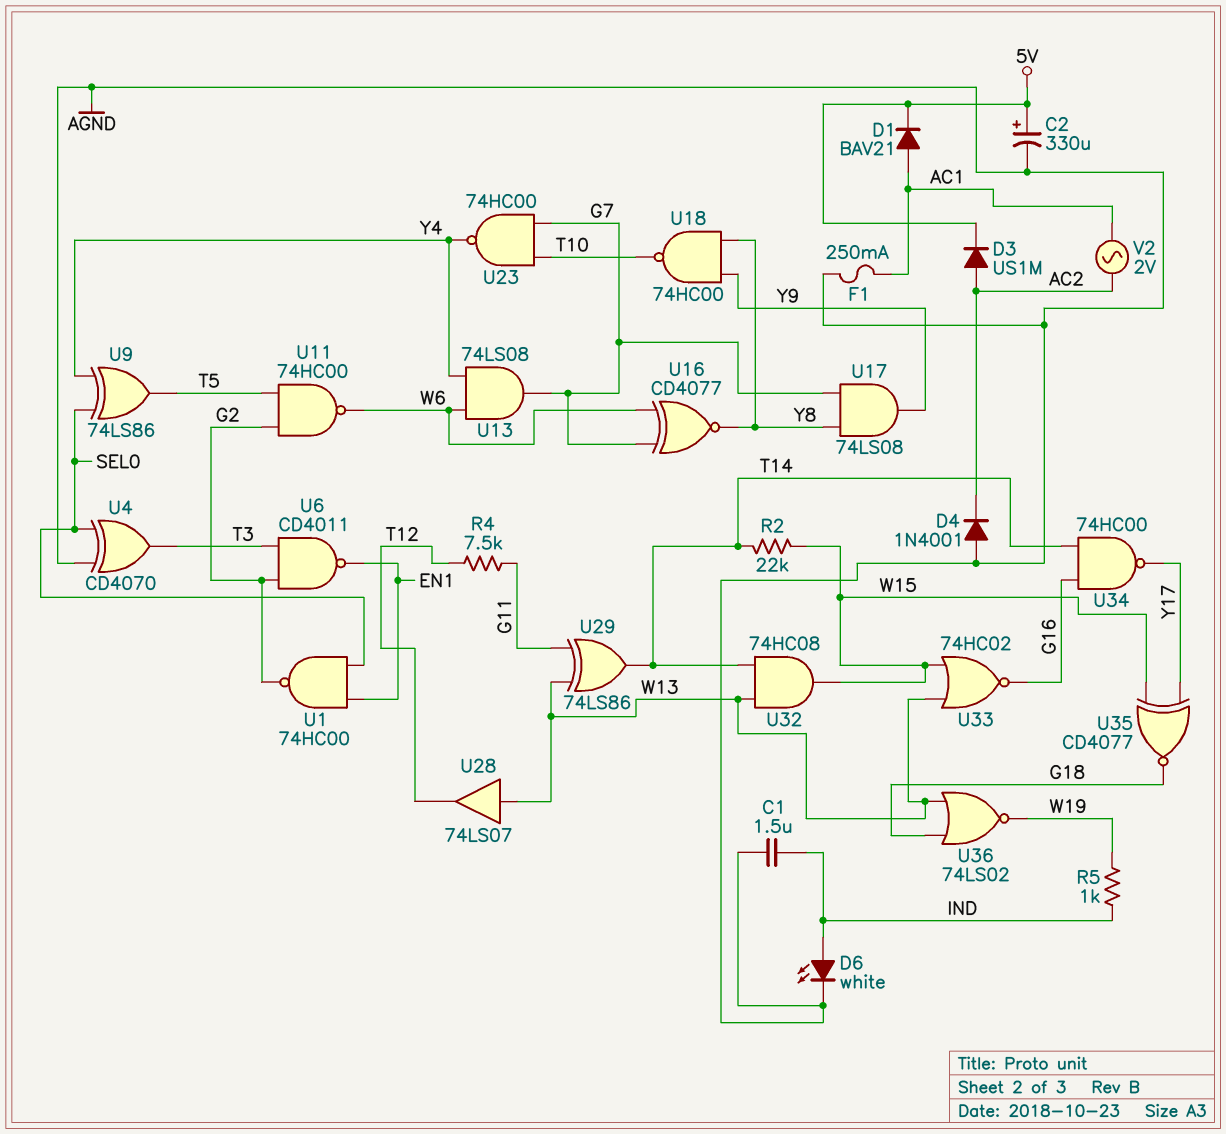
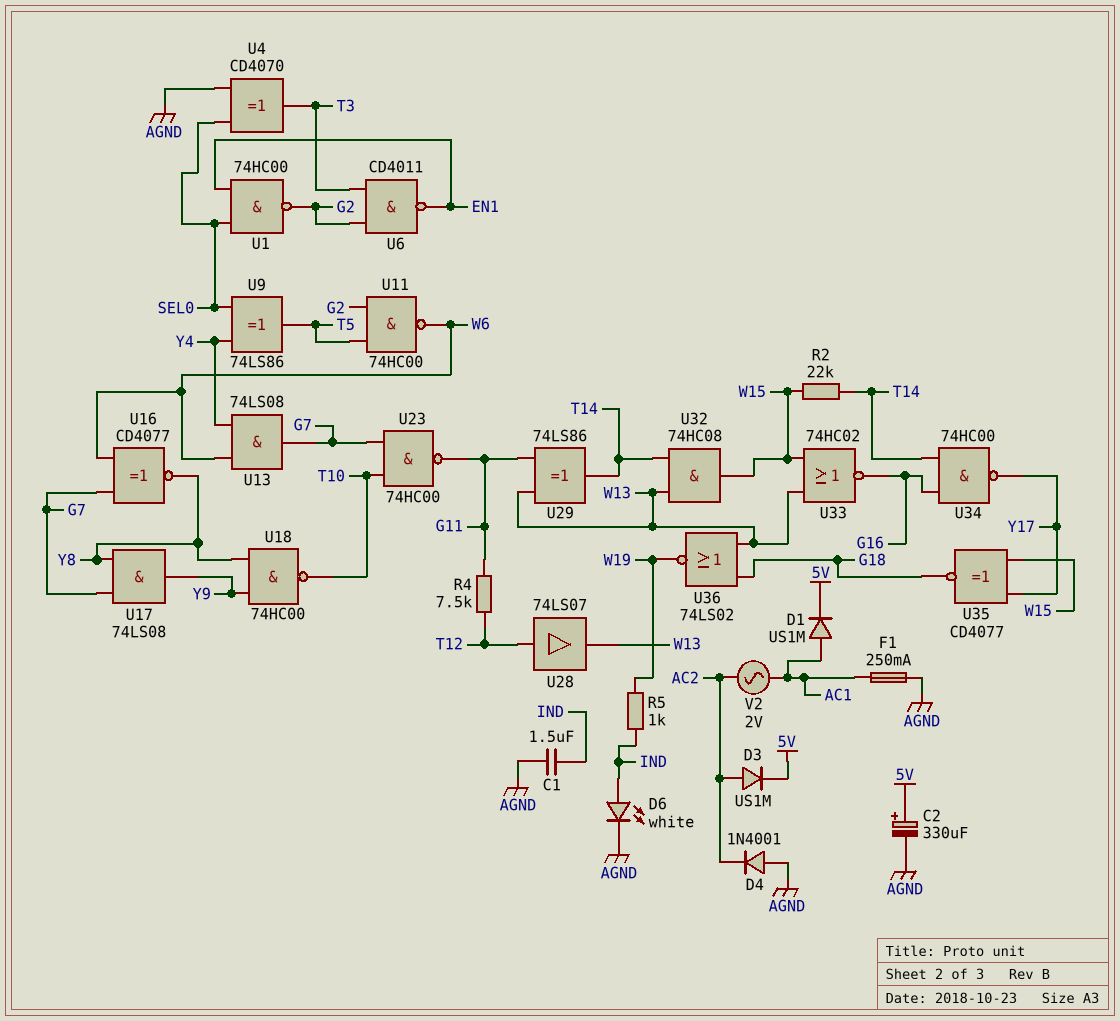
D1: diode BAV21 (A AC1, K 5V) -> diode US1M (A AC1, K 5V)
U23: NAND 74HC00 (in G7, in T10, out Y4) -> NAND 74HC00 (in G7, in T10, out G11)
U28: buffer 74LS07 (in W13, out T12) -> buffer 74LS07 (in T12, out W13)

